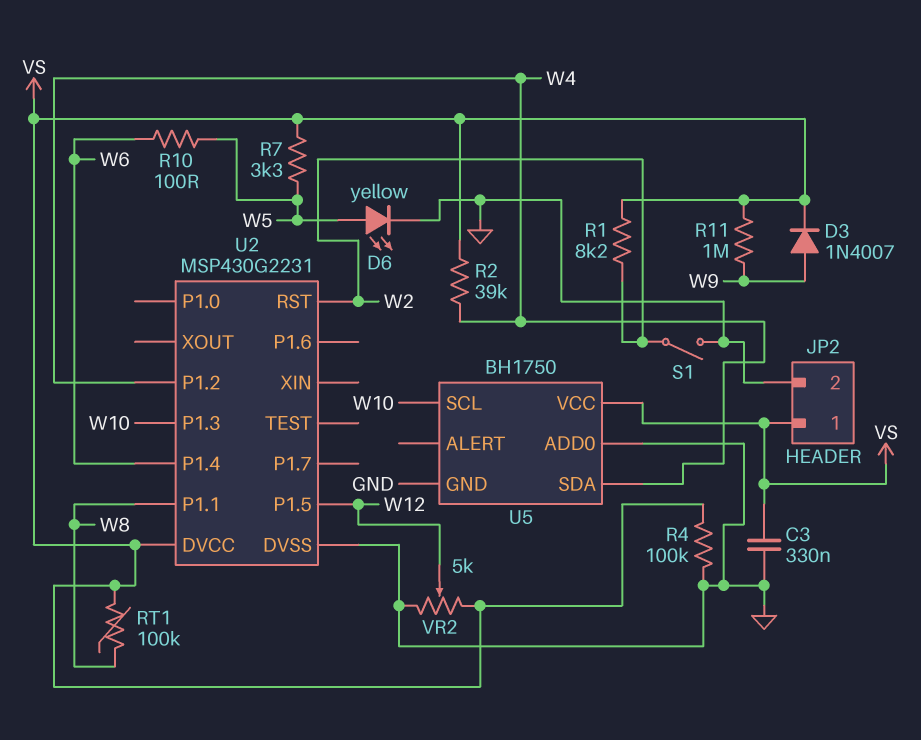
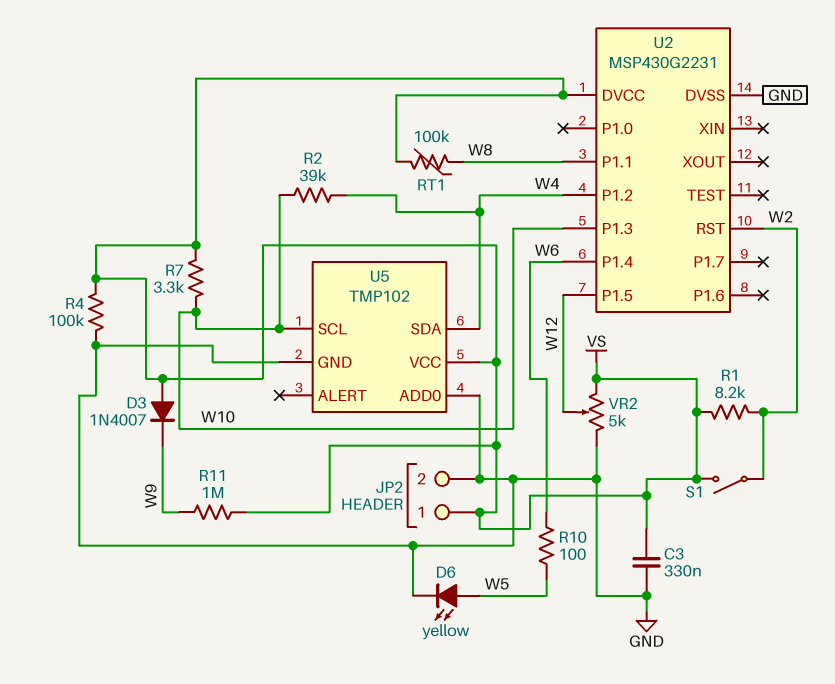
D3: diode 1N4007 (A W9, K VS) -> diode 1N4007 (A VS, K W9)
R2: 39k (VS, W4) -> 39k (W4, W10)
R7: 3.3k (VS, W5) -> 3.3k (VS, W10)
S1: switch (GND, W2) -> switch (VS, W2)
U5: BH1750 -> TMP102

